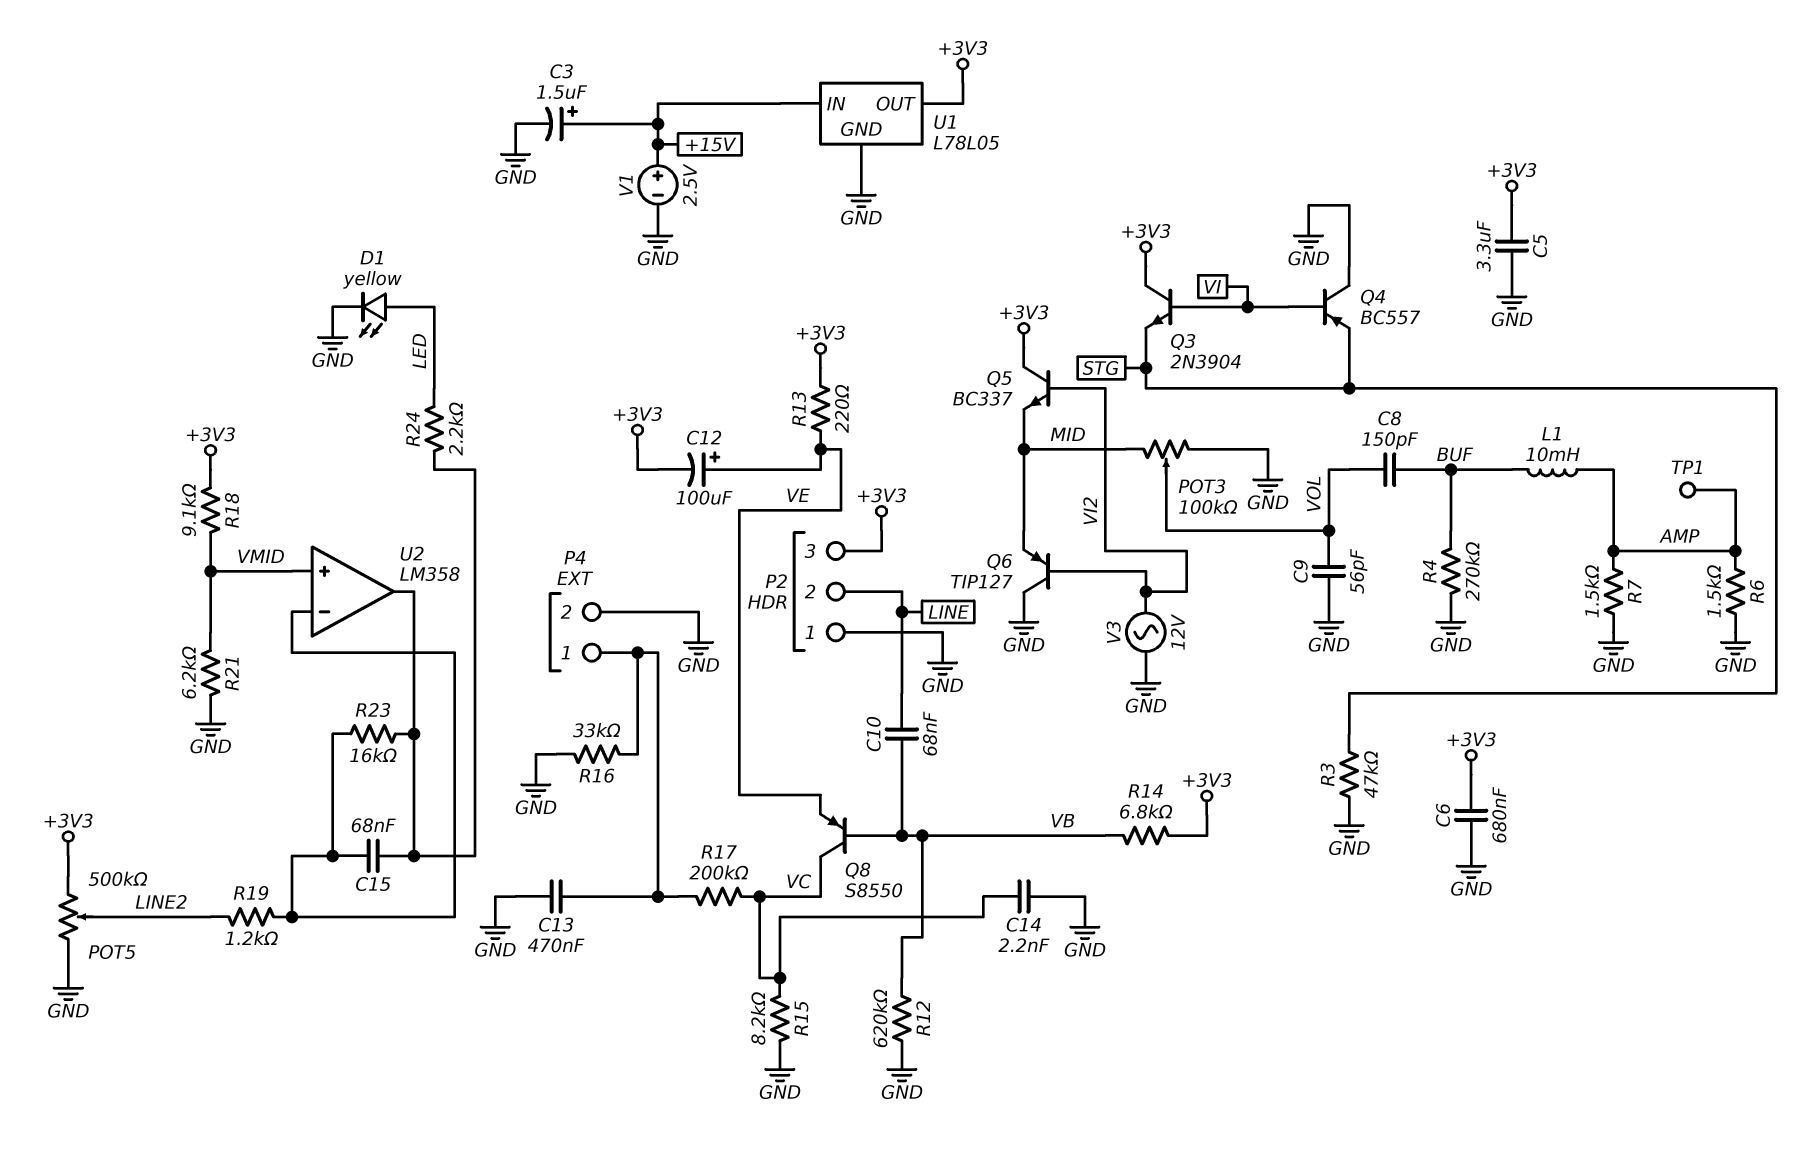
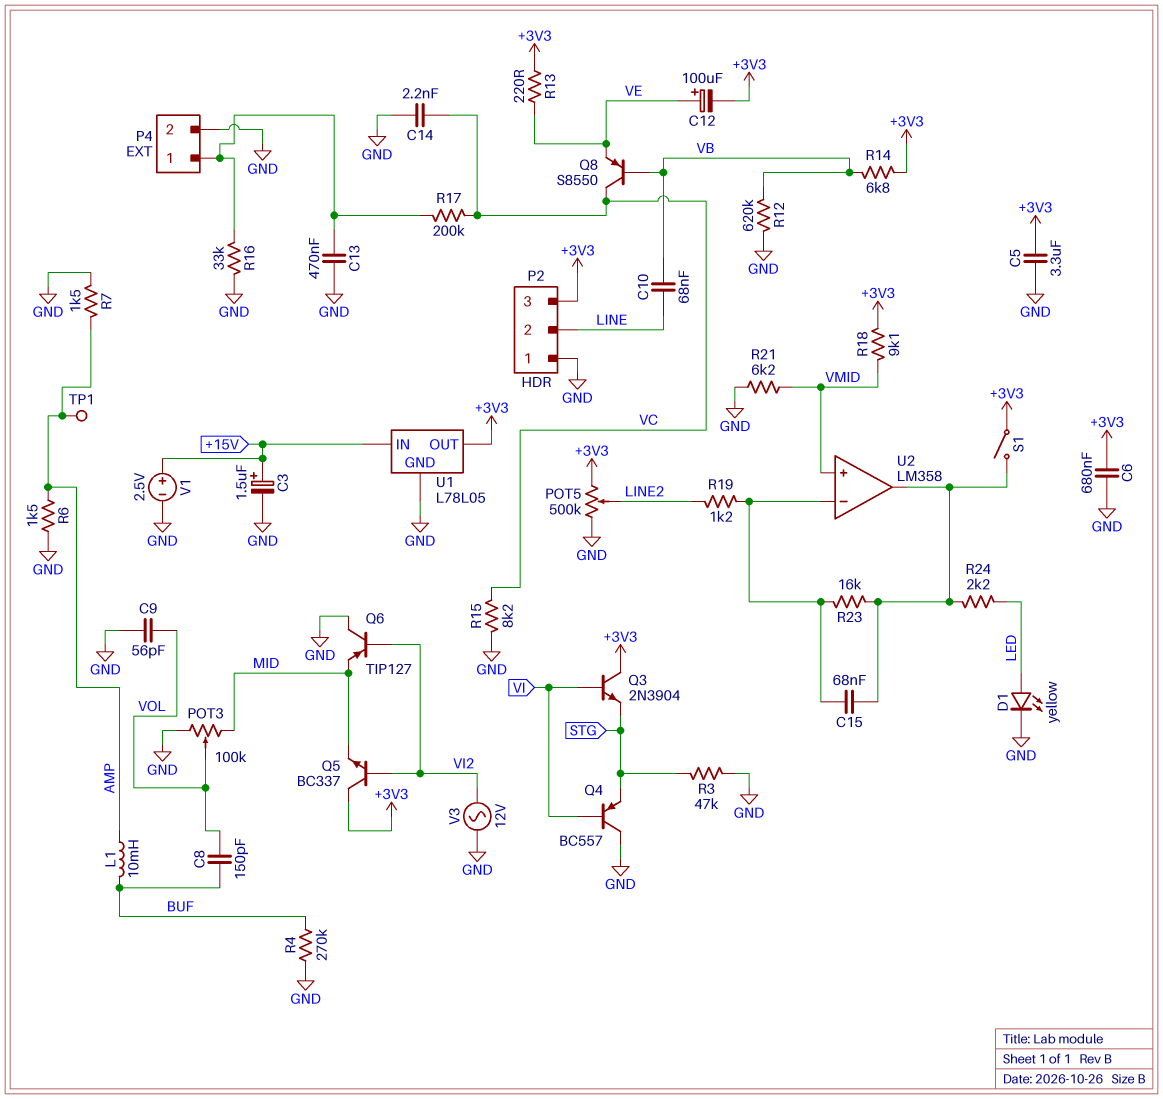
S1: none -> switch (+3V3, U2/out)

